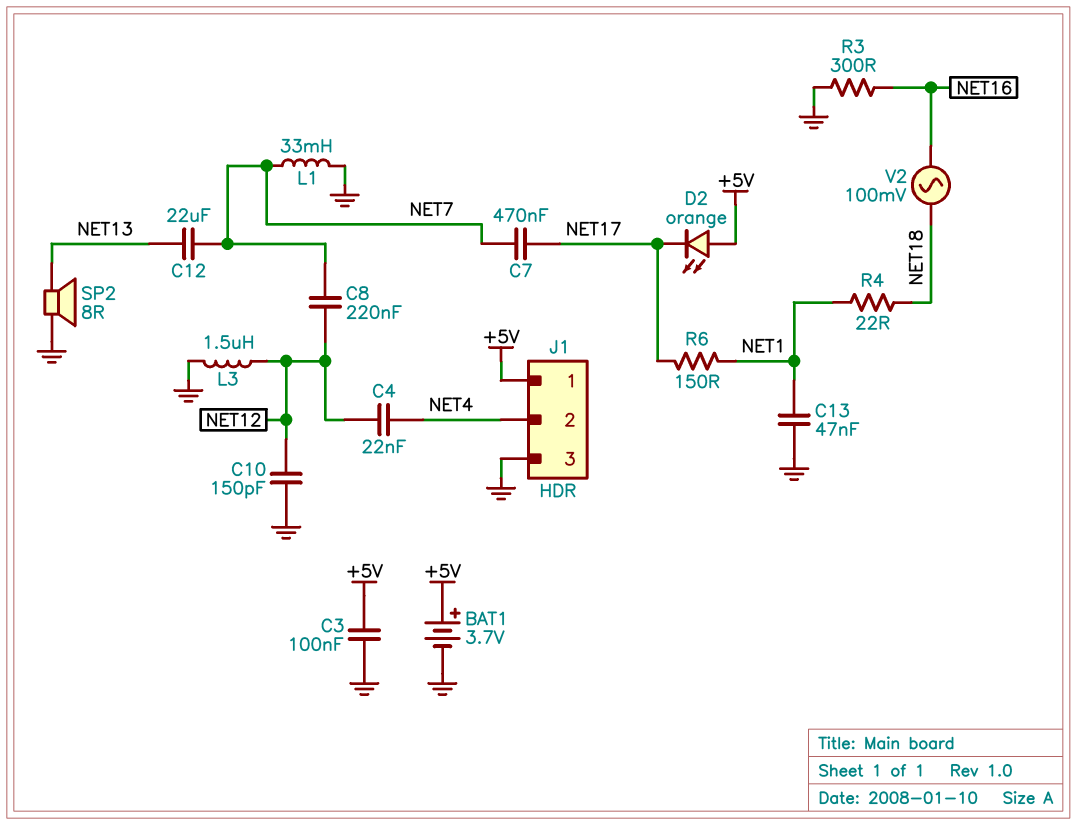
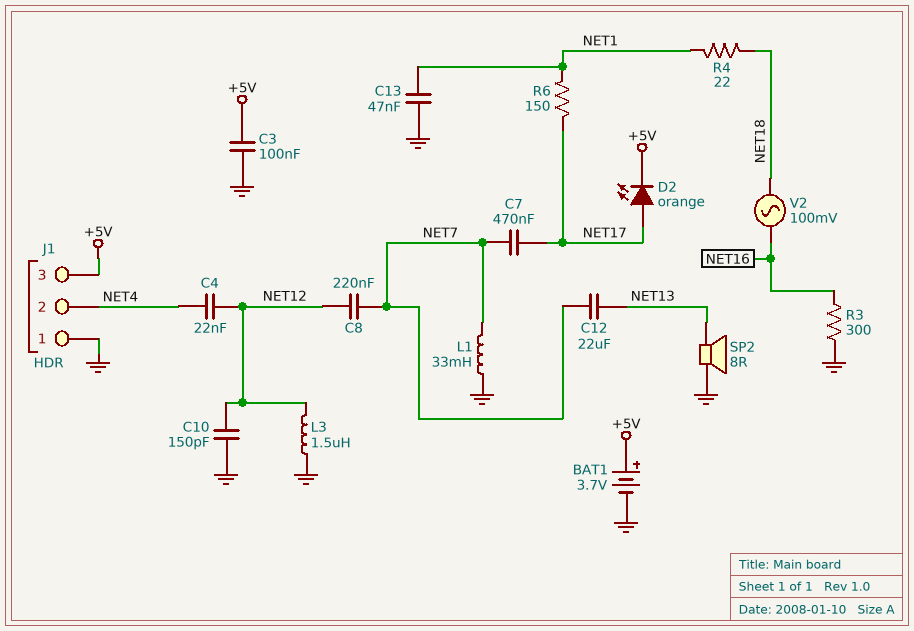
D2: LED orange (A +5V, K NET17) -> LED orange (A NET17, K +5V)
J1 pin 1: +5V -> GND
J1 pin 3: GND -> +5V

